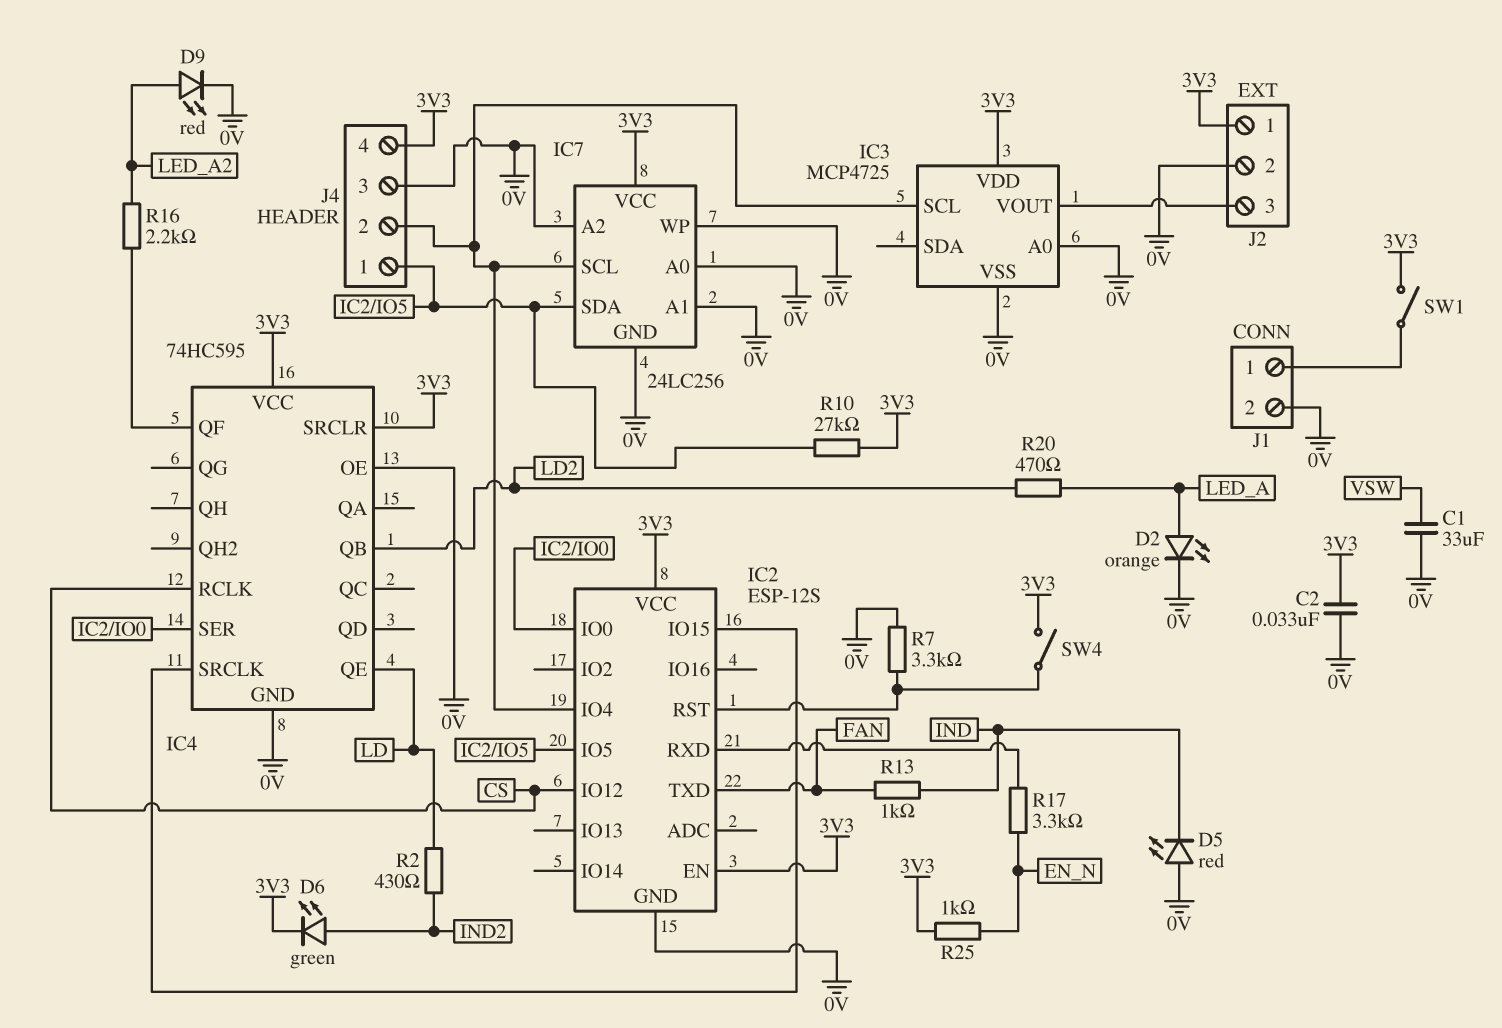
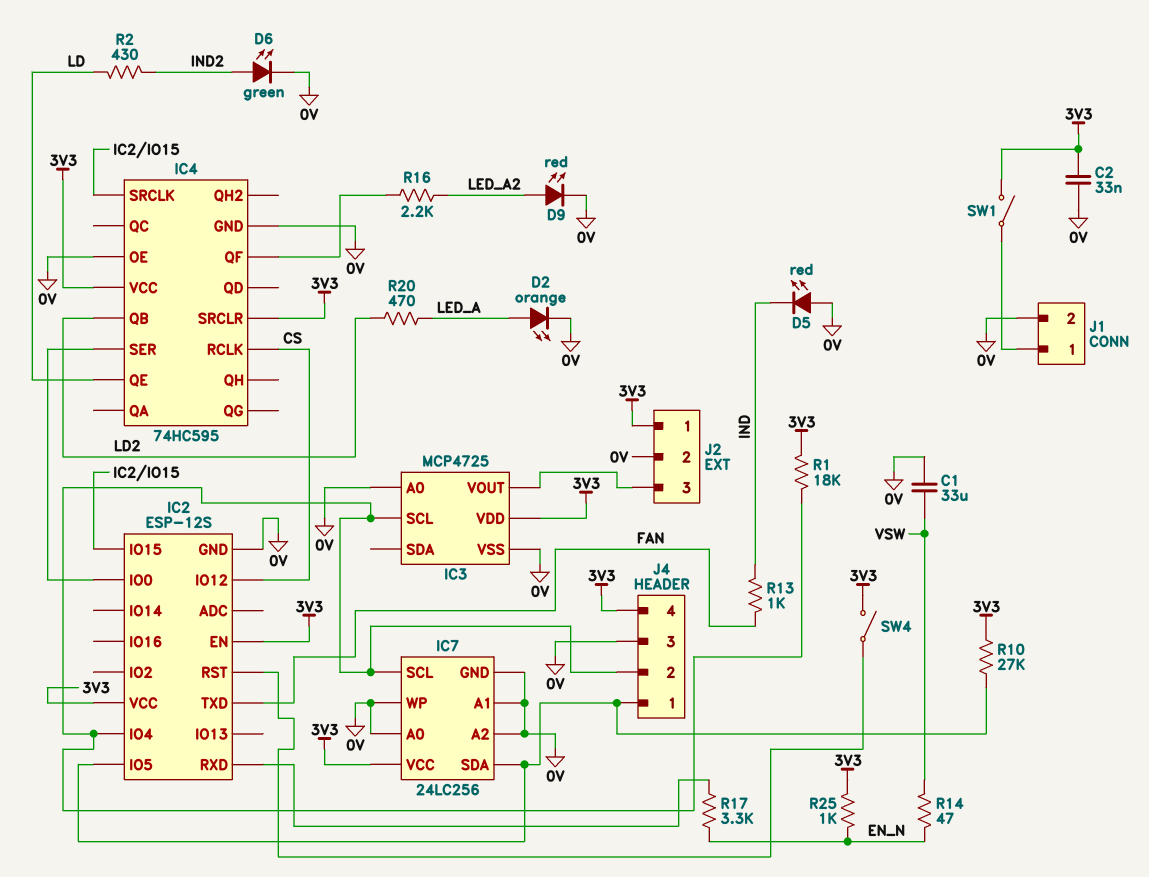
D6: LED green (A IND2, K 3V3) -> LED green (A IND2, K 0V)
R1: none -> 18k (3V3, IC2/IO4)
R7: 3.3k (0V, IC2/RST) -> none
R14: none -> 47 (EN_N, VSW)

